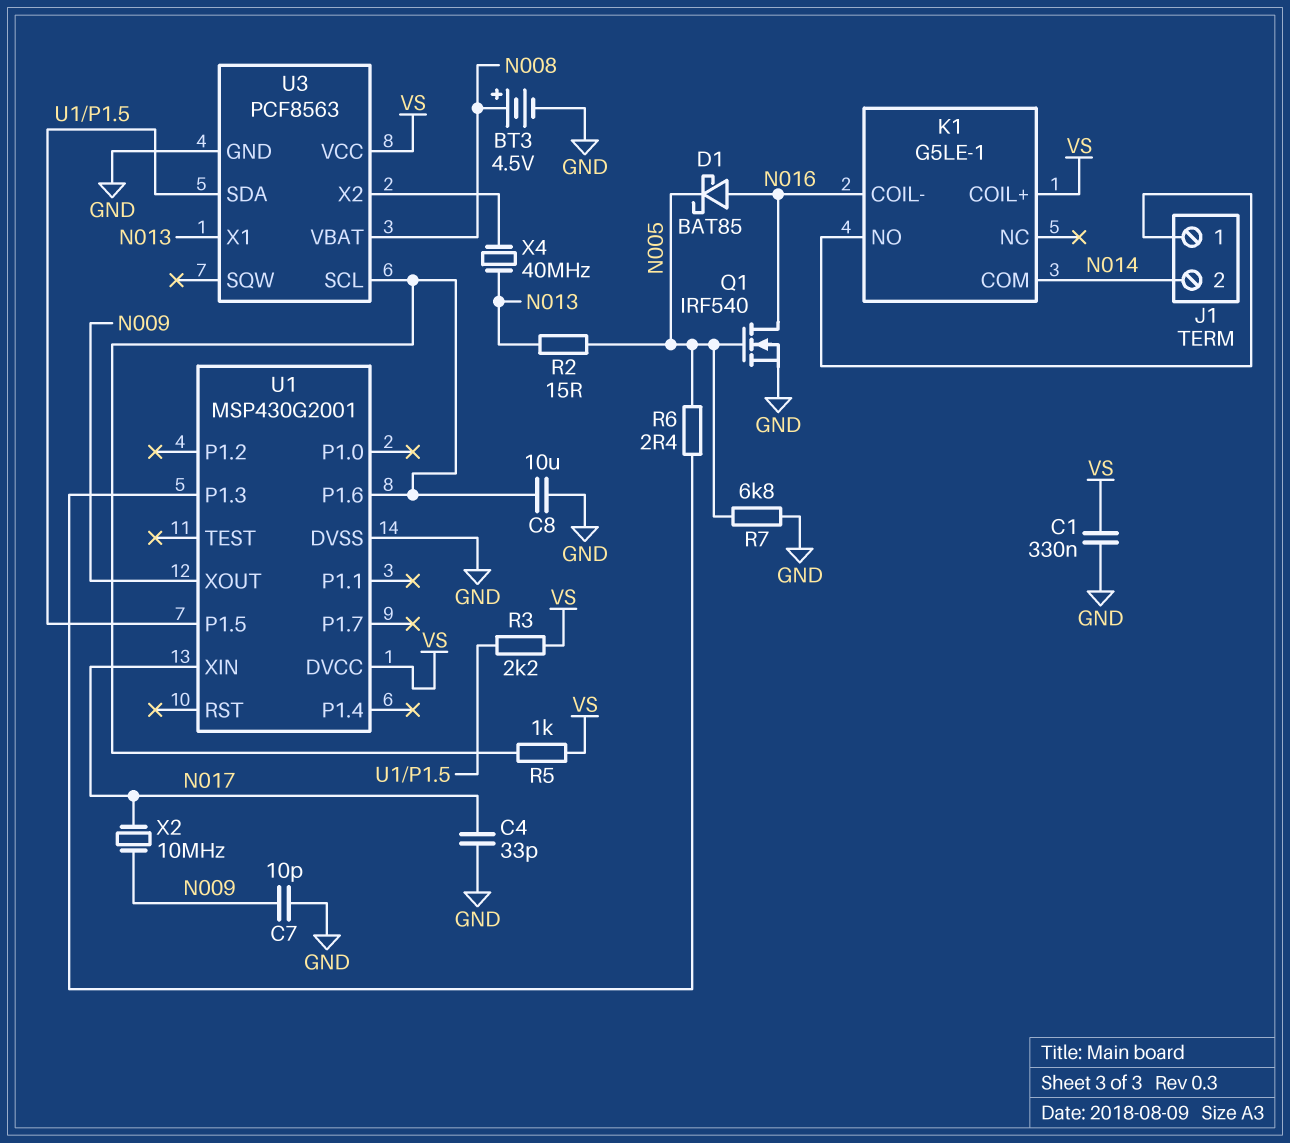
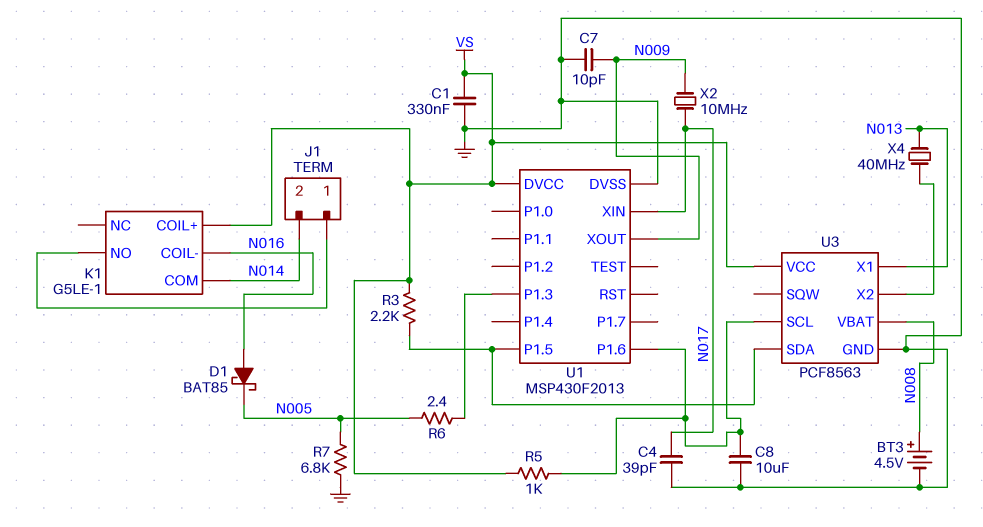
C4: 33pF (GND, N017) -> 39pF (GND, N017)
Q1: NMOS IRF540 (G N005, D N016, S GND) -> none
R2: 15 (N005, N013) -> none
U1: MSP430G2001 -> MSP430F2013

